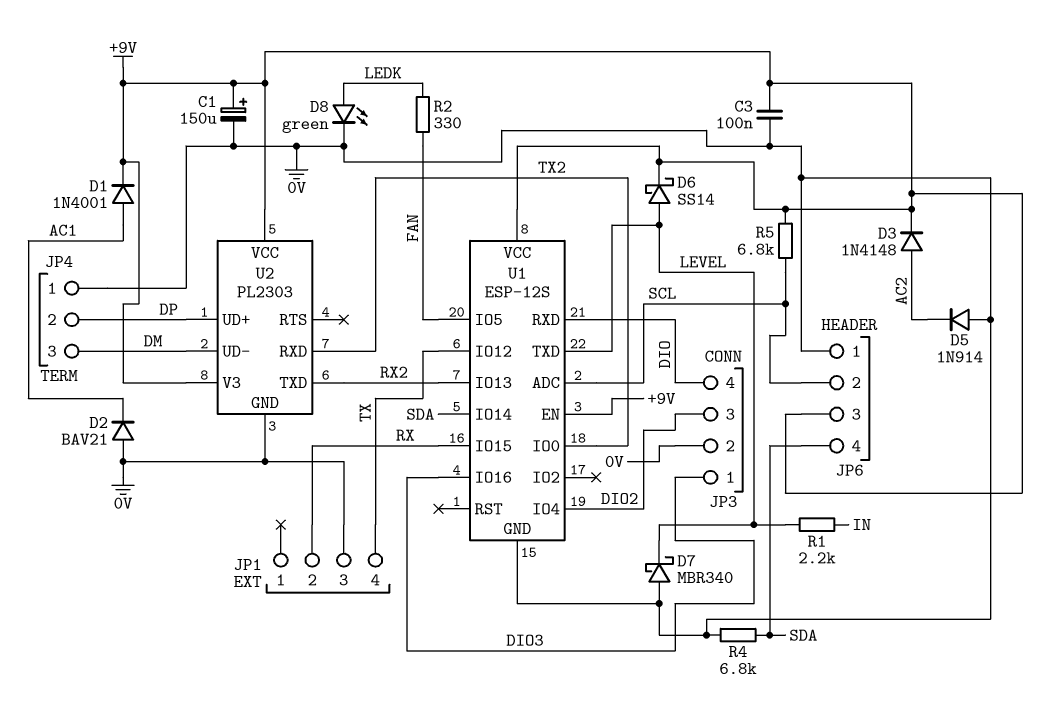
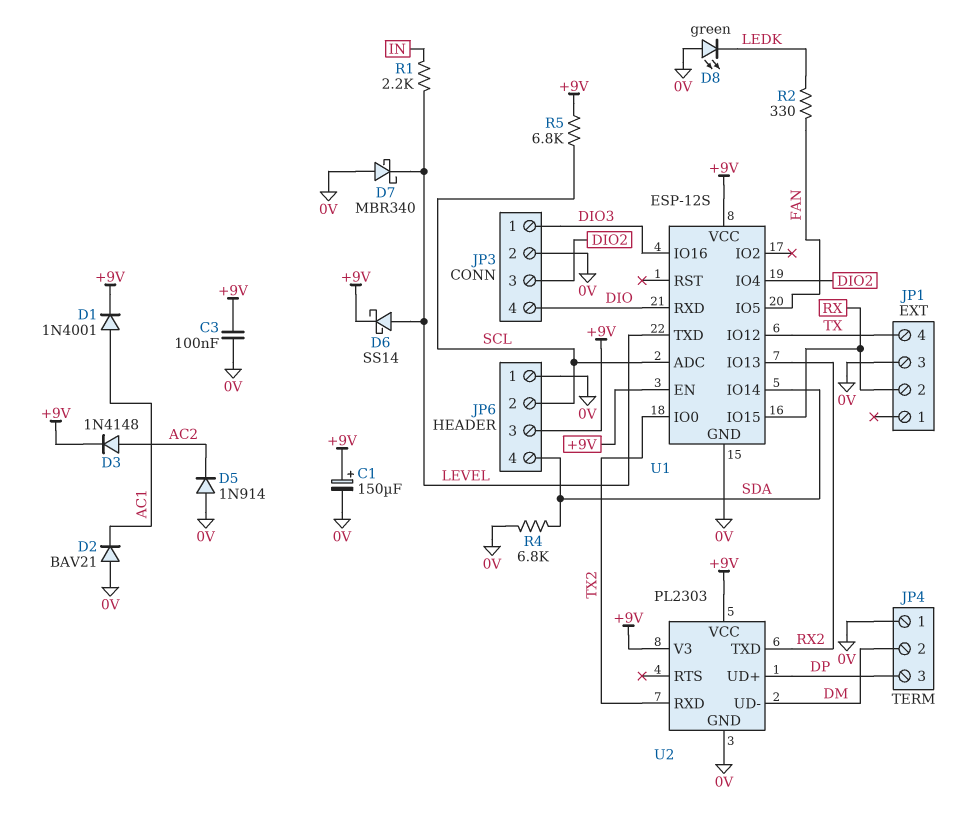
D8: LED green (A LEDK, K 0V) -> LED green (A 0V, K LEDK)
JP4 pin 2: DP -> DM
JP4 pin 3: DM -> DP

